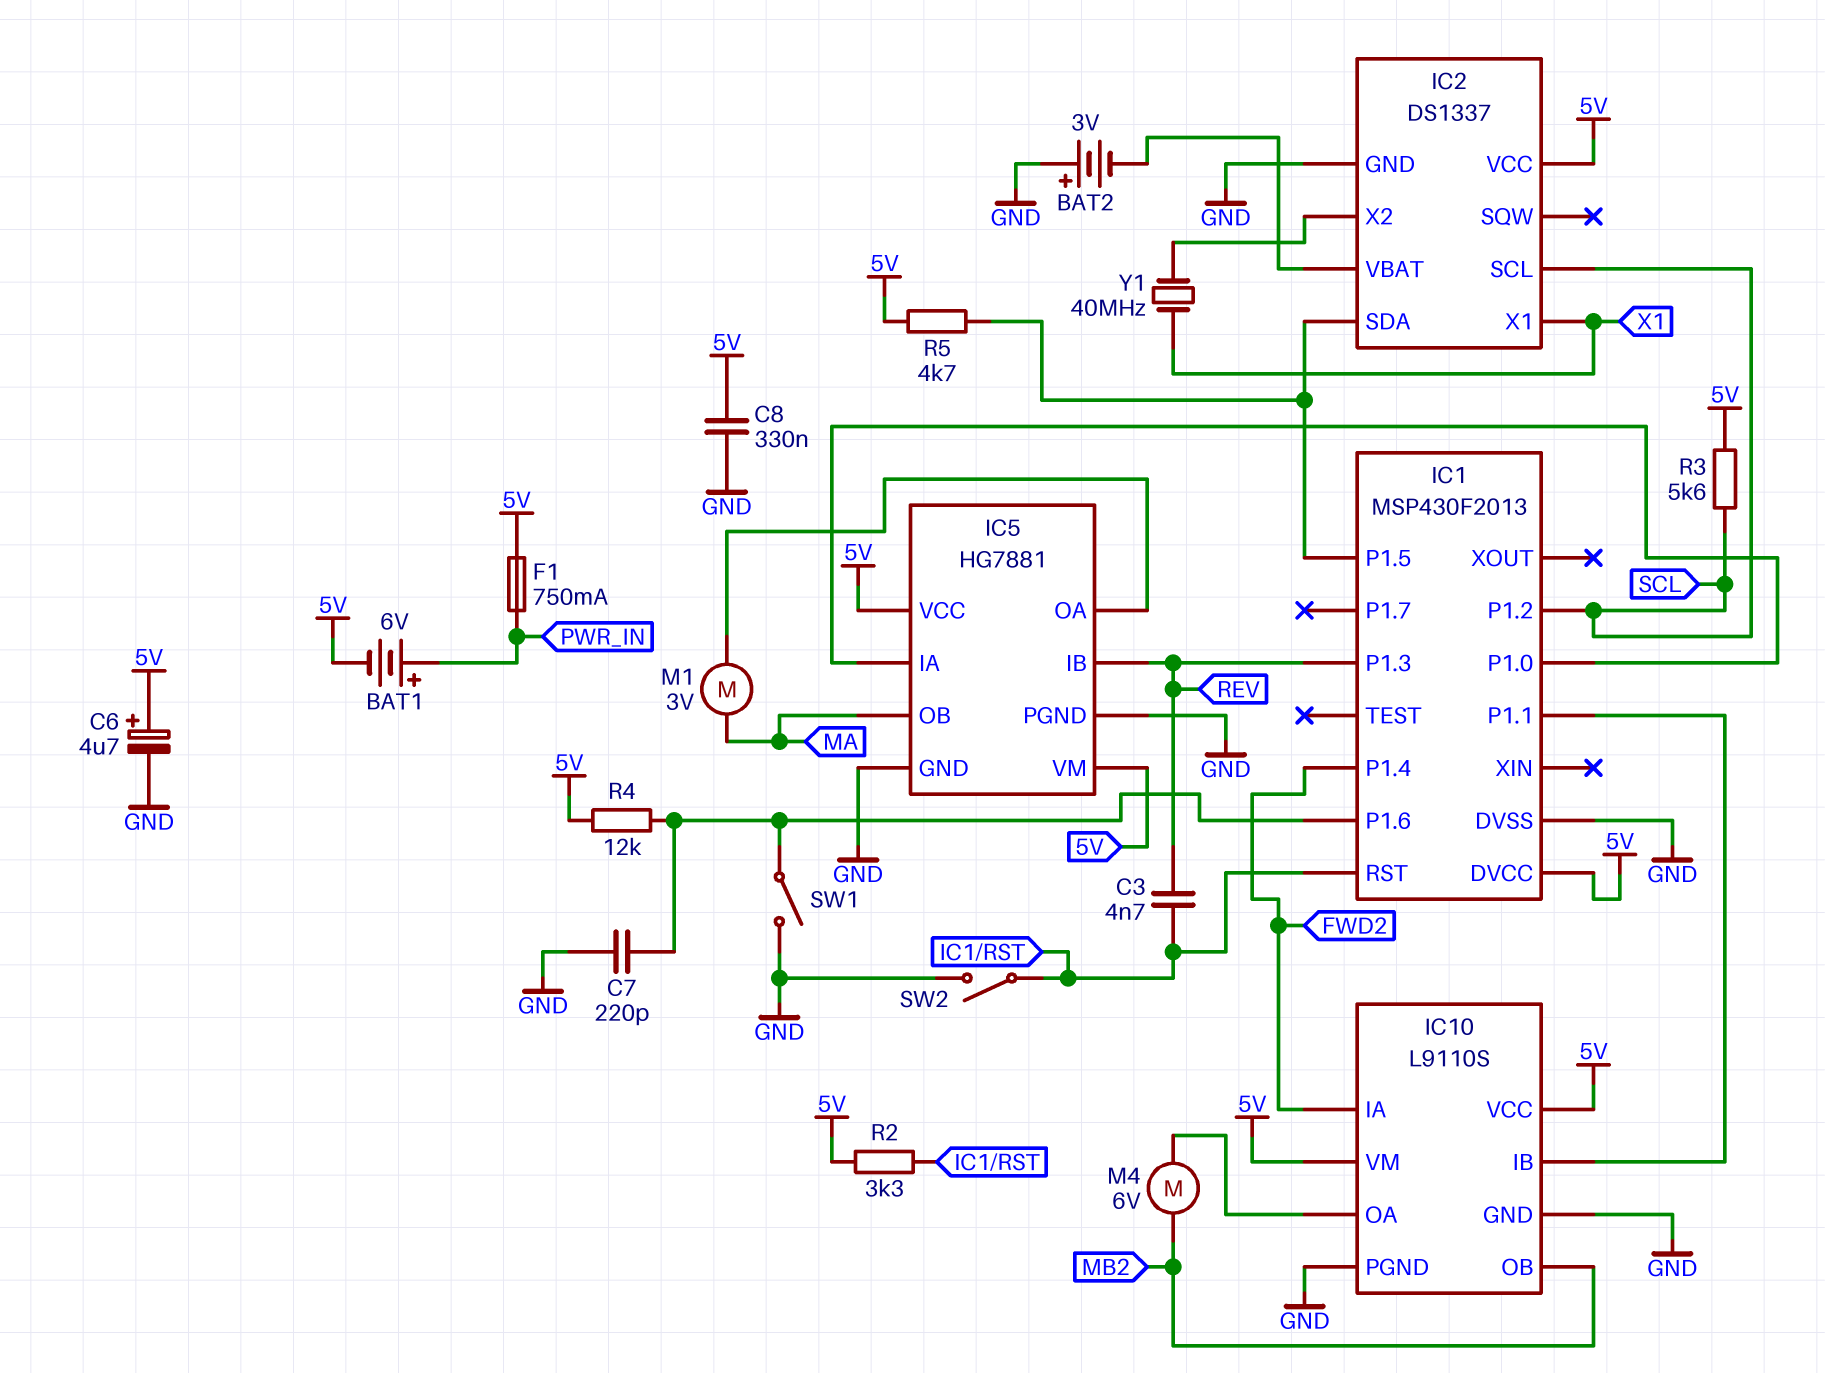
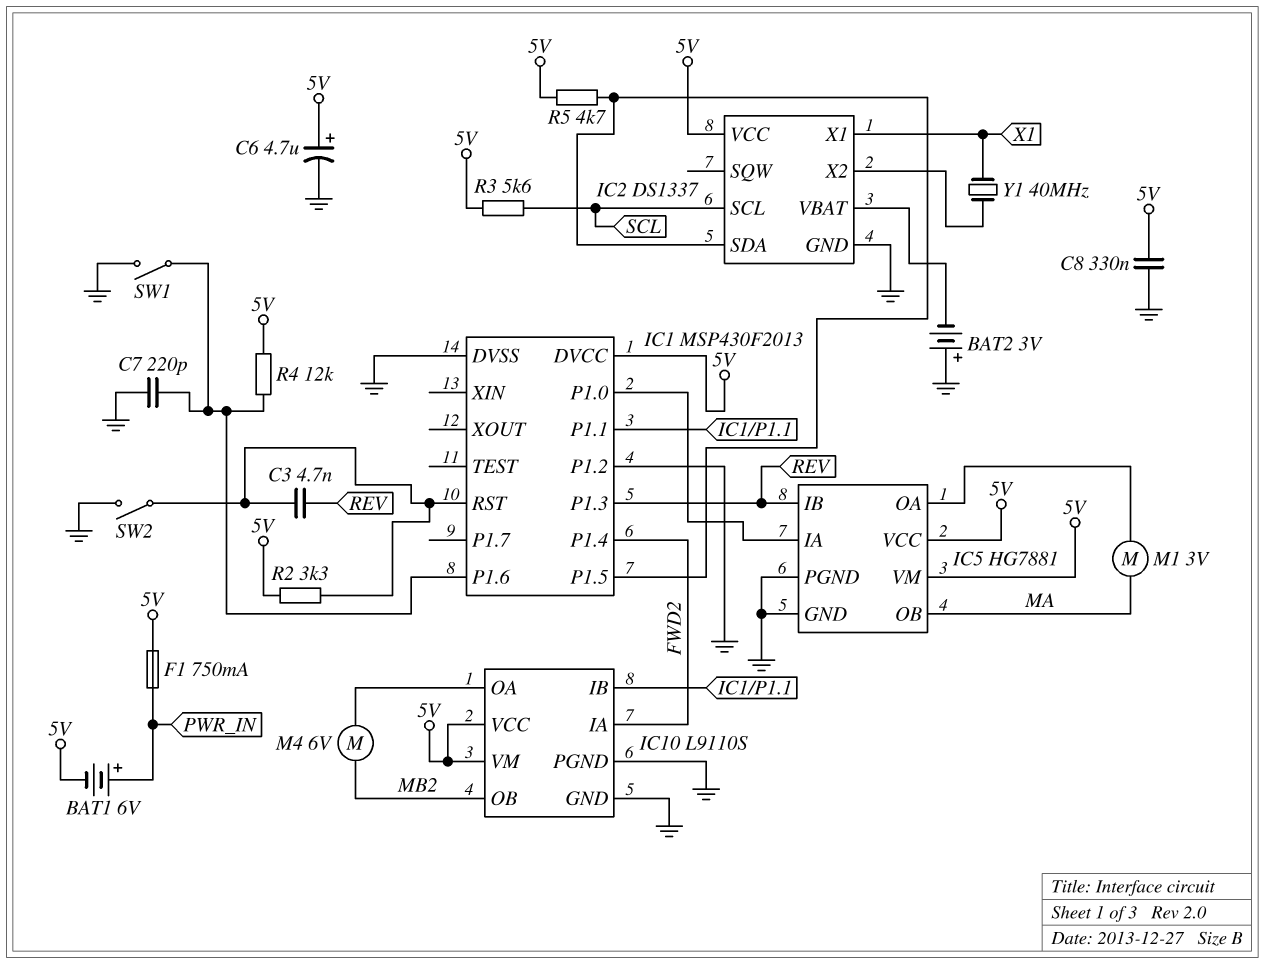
IC1 pin P1.2: SCL -> GND

